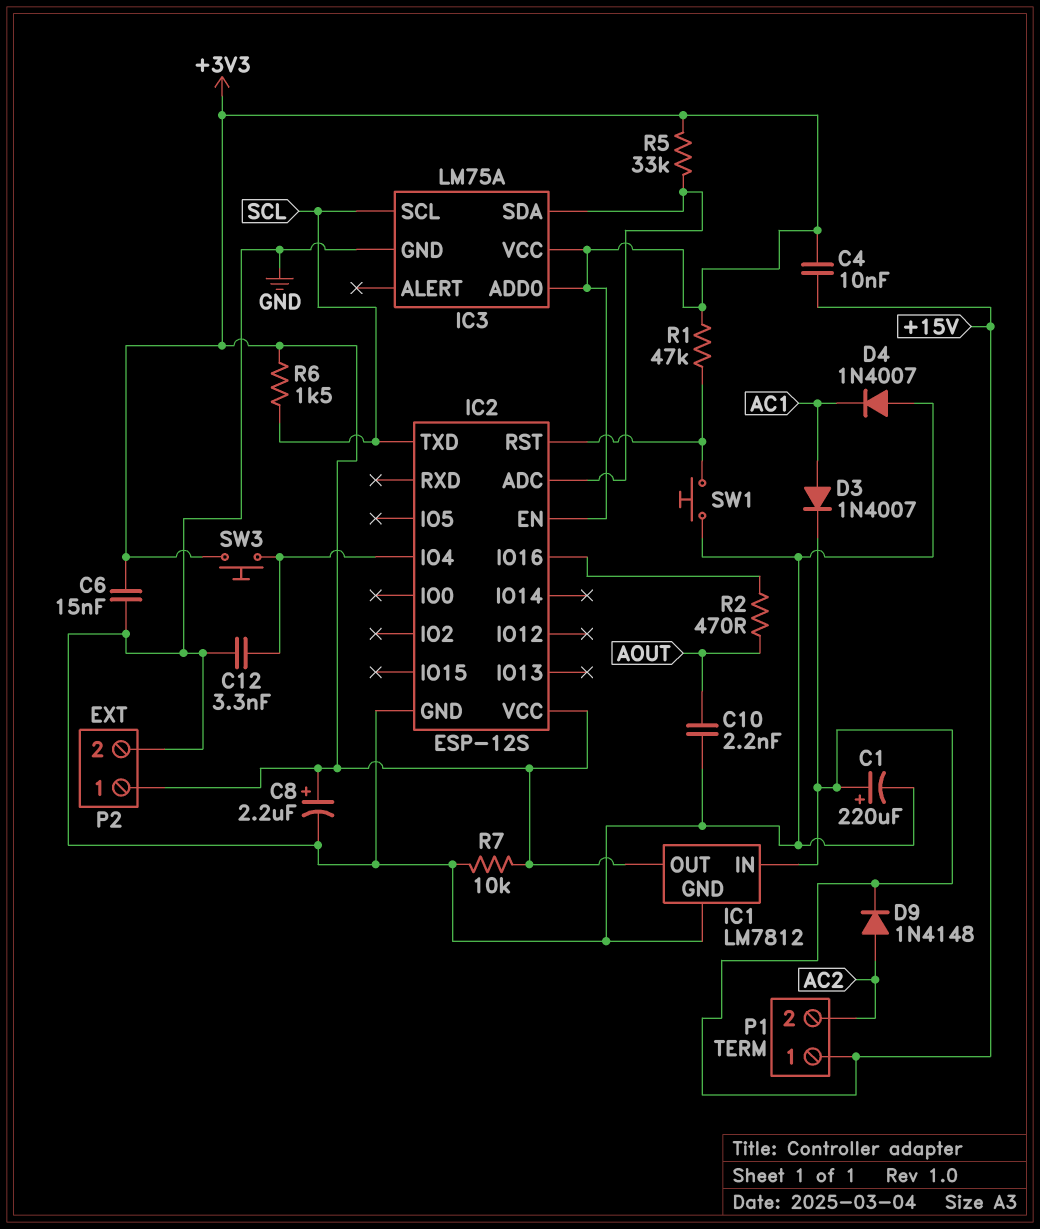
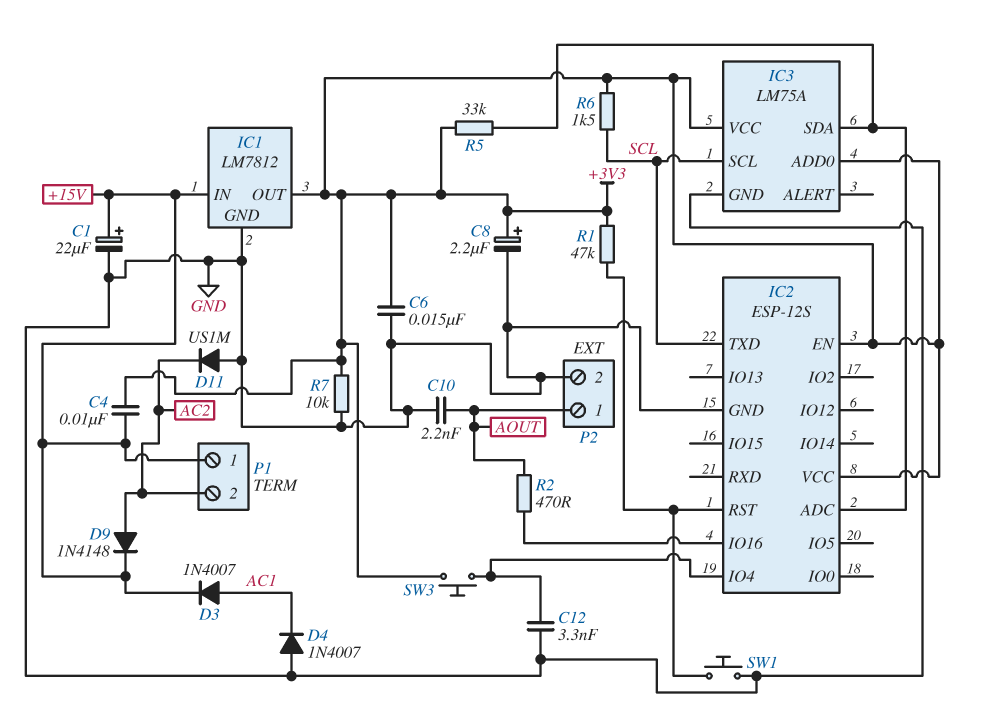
C1: 220uF (plus +15V, minus GND) -> 22uF (plus +15V, minus GND)
D11: none -> diode US1M (A GND, K AC2)
P2 pin 1: +3V3 -> AOUT

